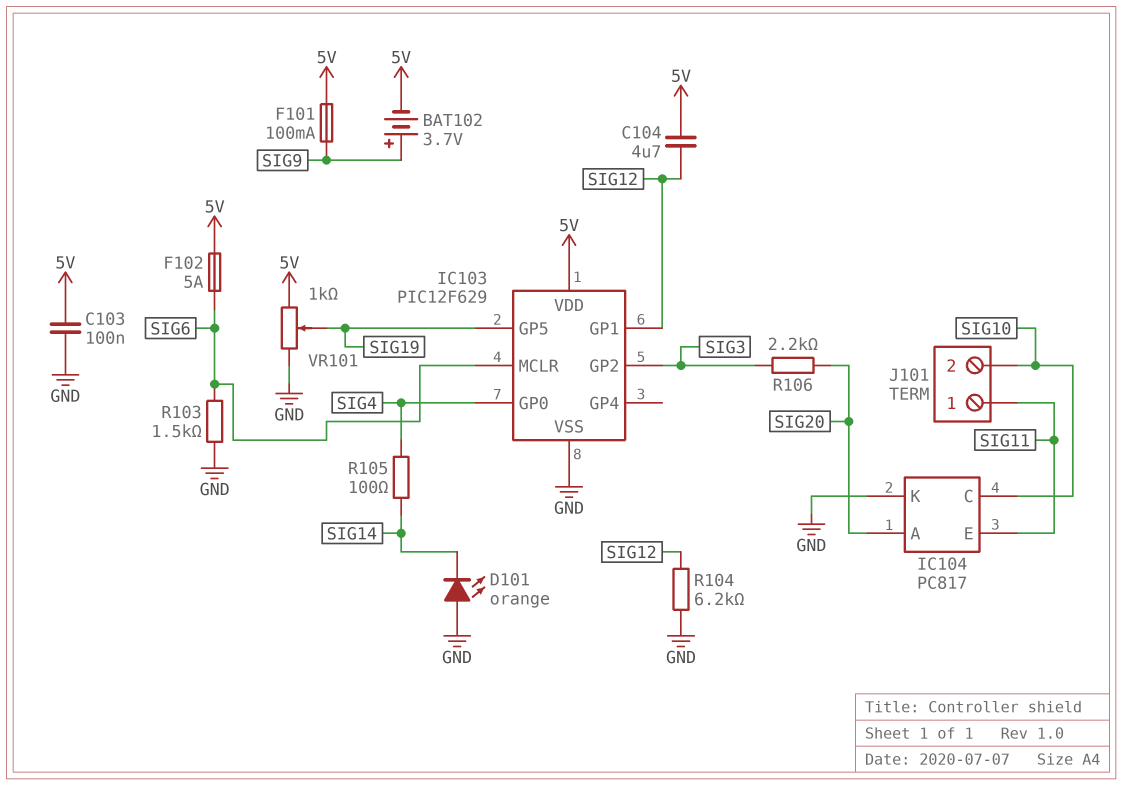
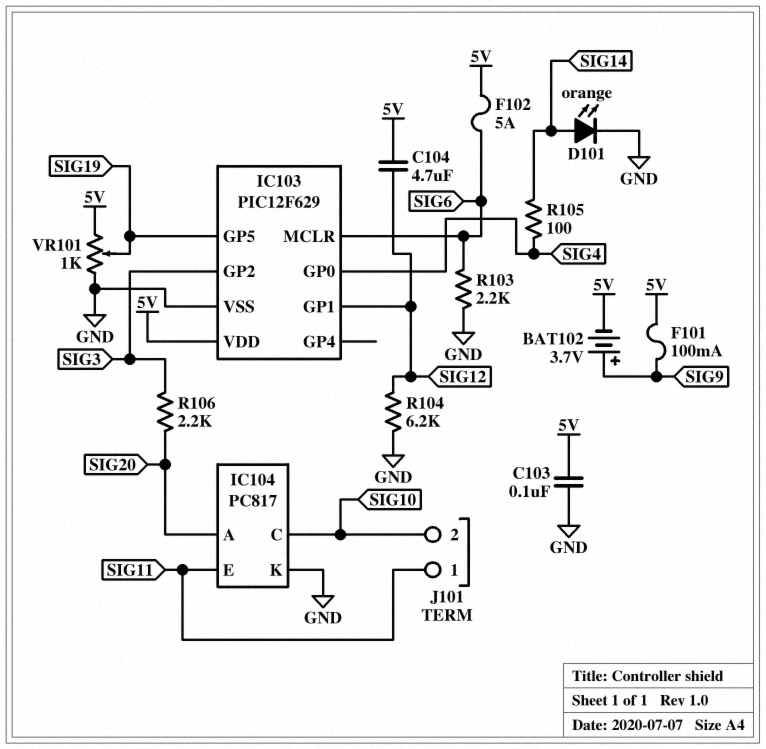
D101: LED orange (A GND, K SIG14) -> LED orange (A SIG14, K GND)
R103: 1.5k (GND, SIG6) -> 2.2k (GND, SIG6)

